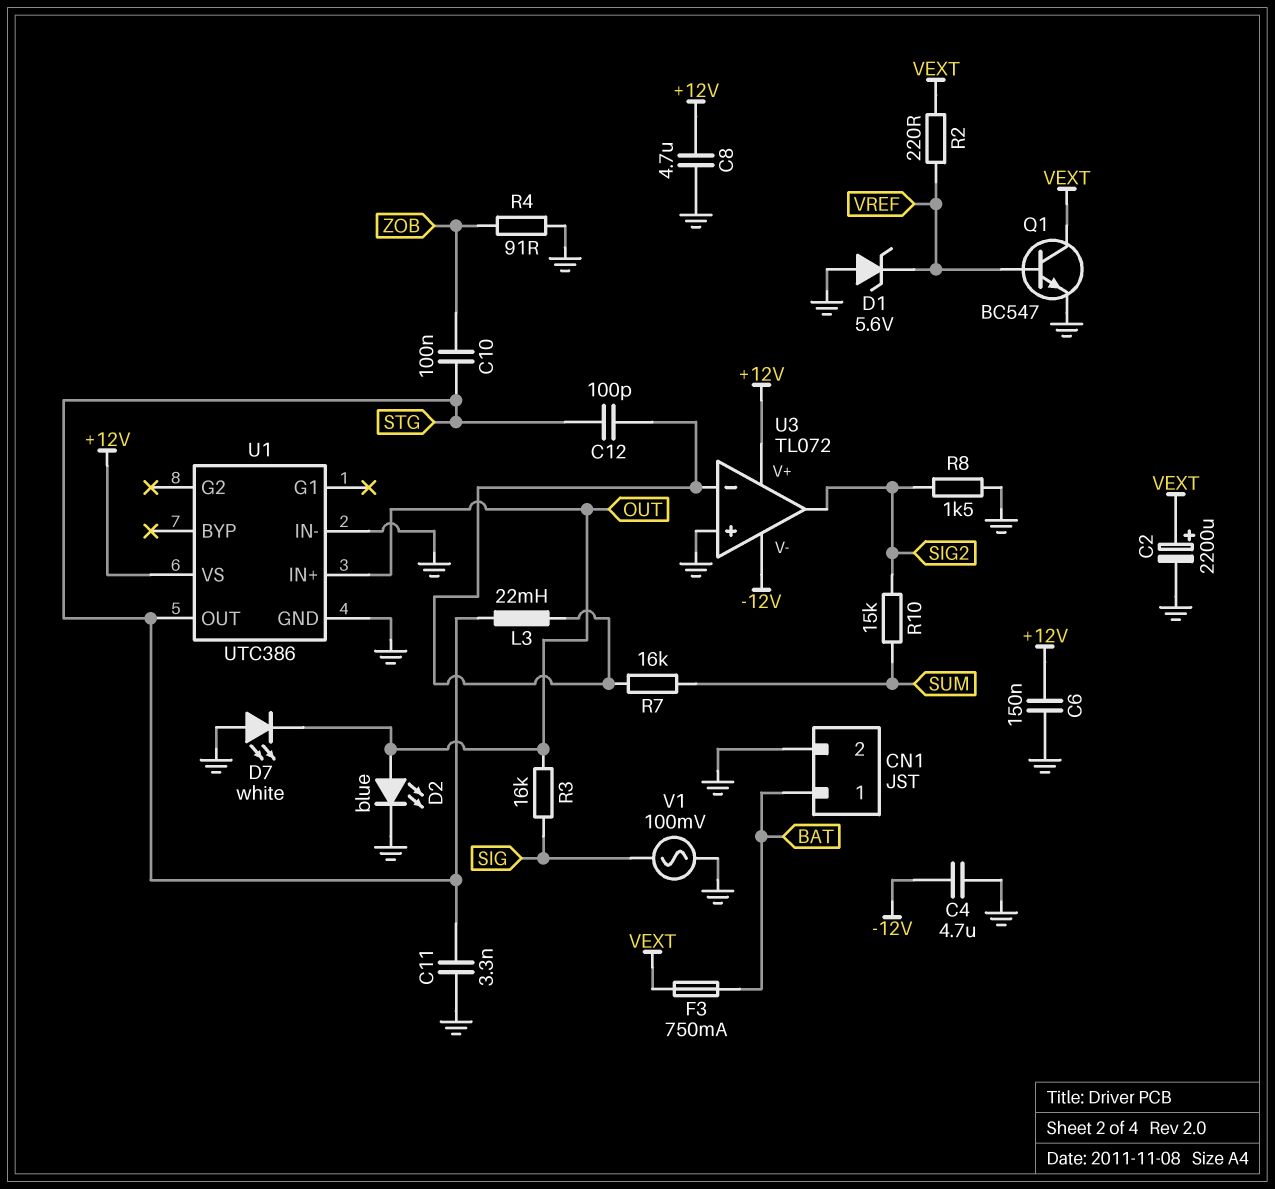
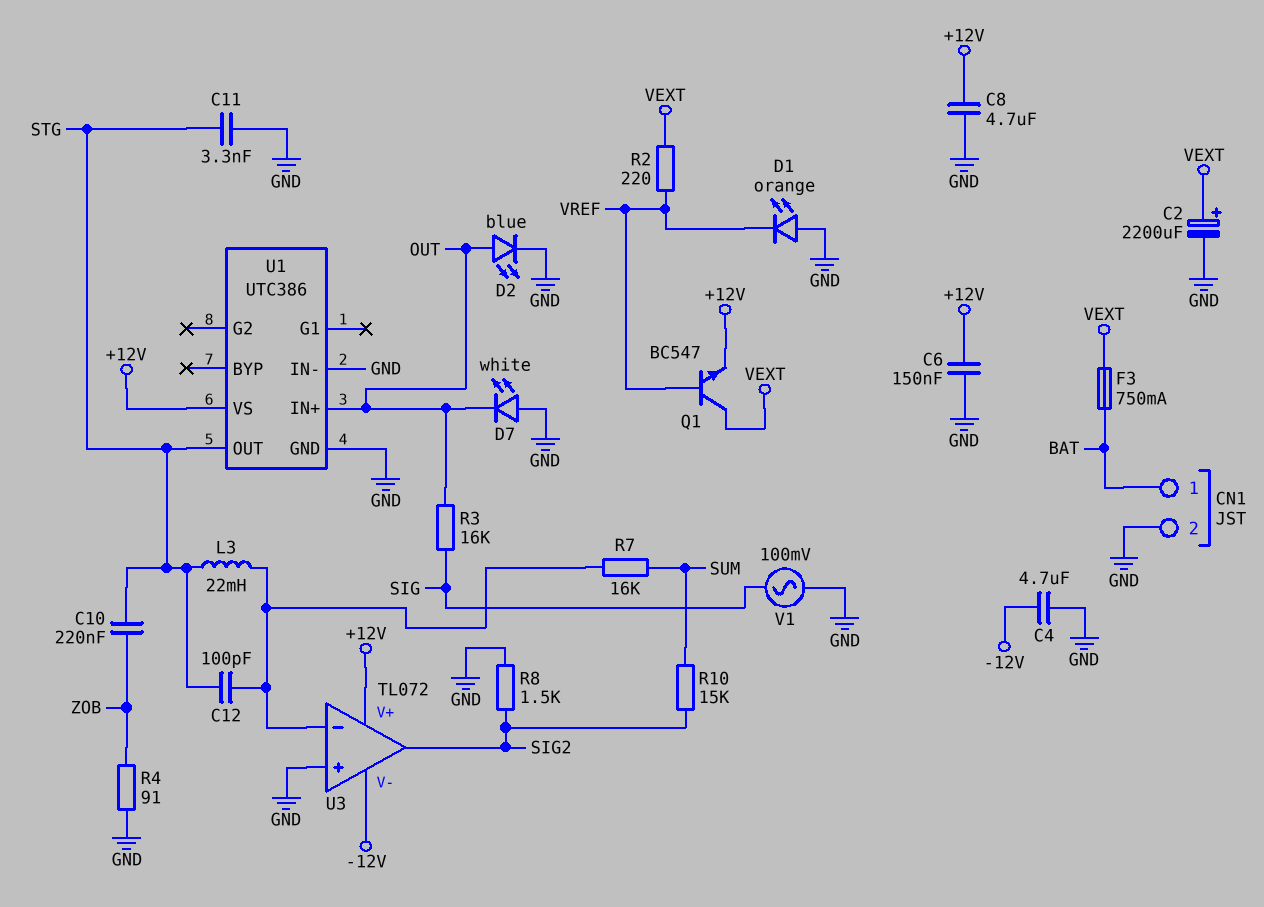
C10: 100nF (STG, ZOB) -> 220nF (STG, ZOB)
D1: zener 5.6V (A GND, K VREF) -> LED orange (A GND, K VREF)
Q1: NPN BC547 (B VREF, C VEXT, E GND) -> NPN BC547 (B VREF, C VEXT, E +12V)

